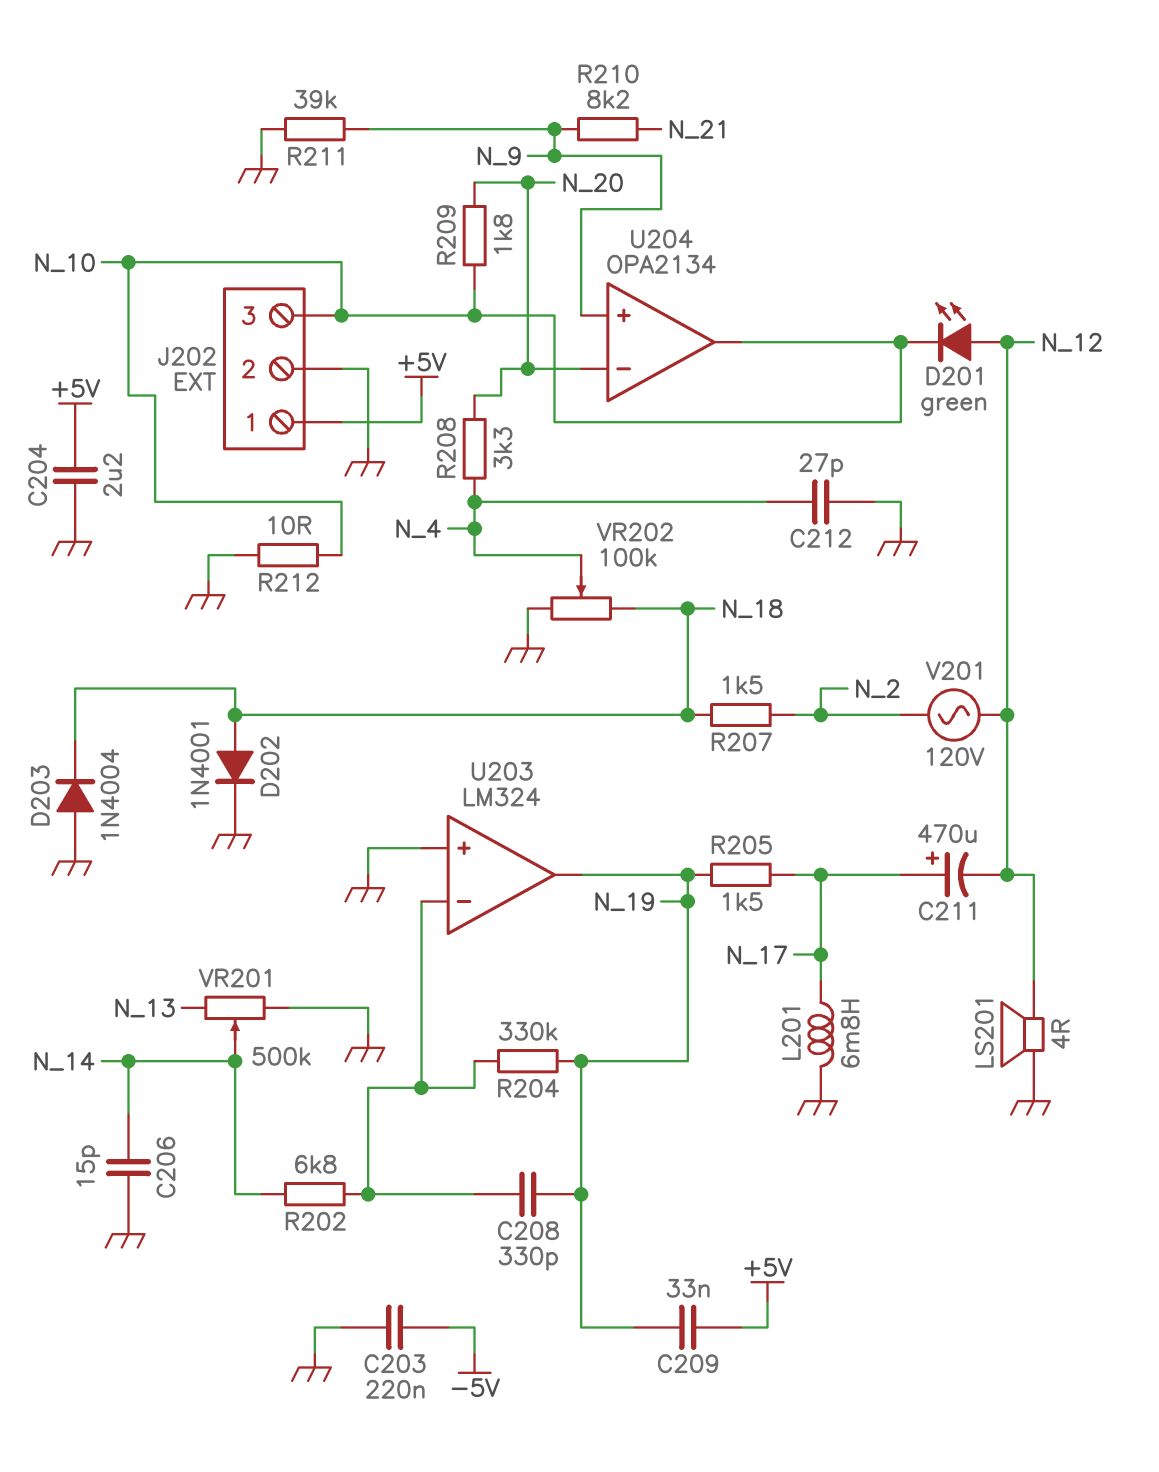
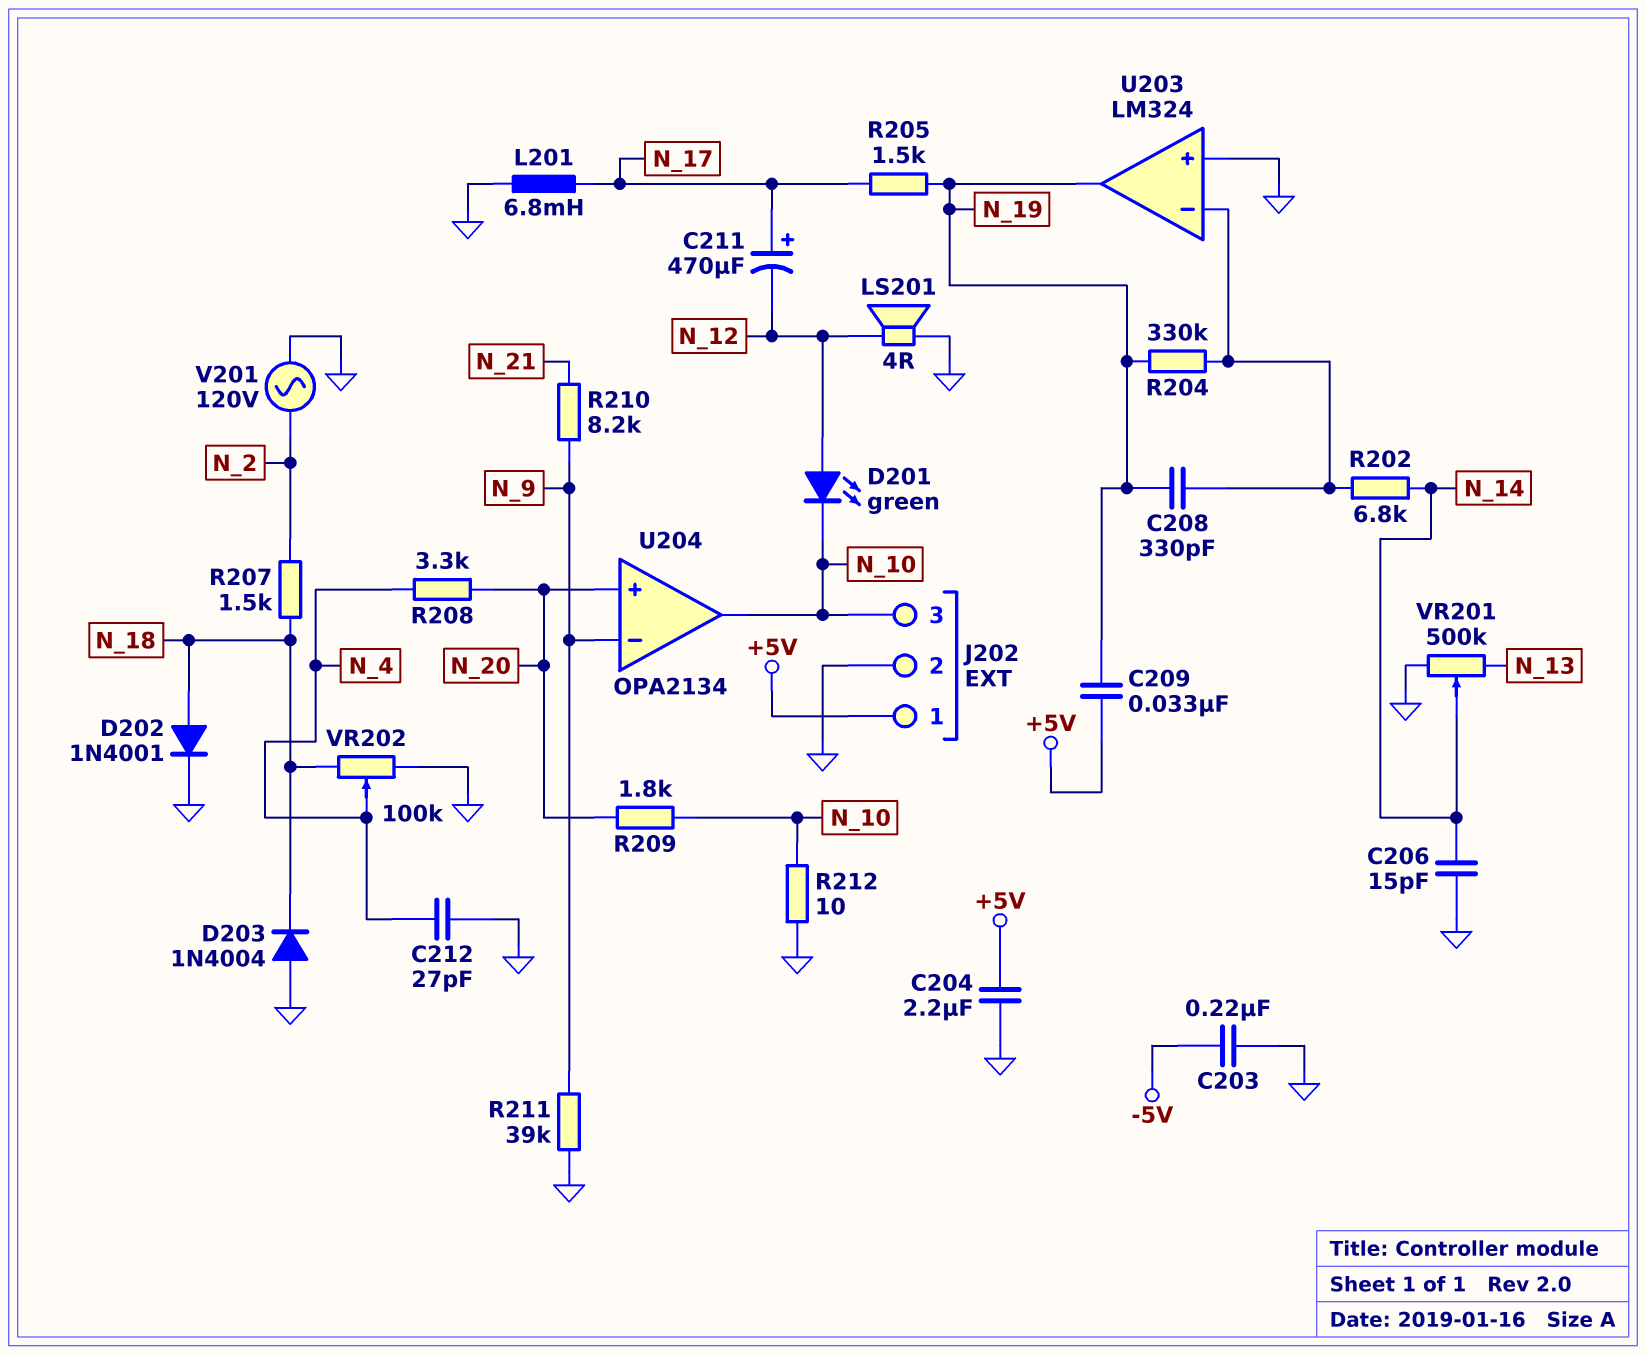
U204 pin in+: N_9 -> N_20
U204 pin in-: N_20 -> N_9
V201: AC 120V (N_2, N_12) -> AC 120V (GND, N_2)

